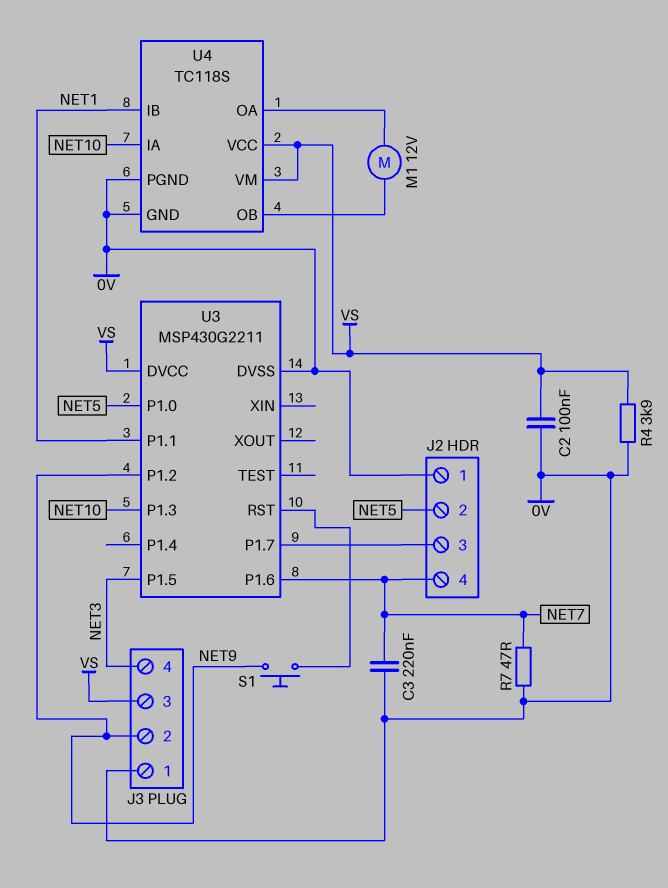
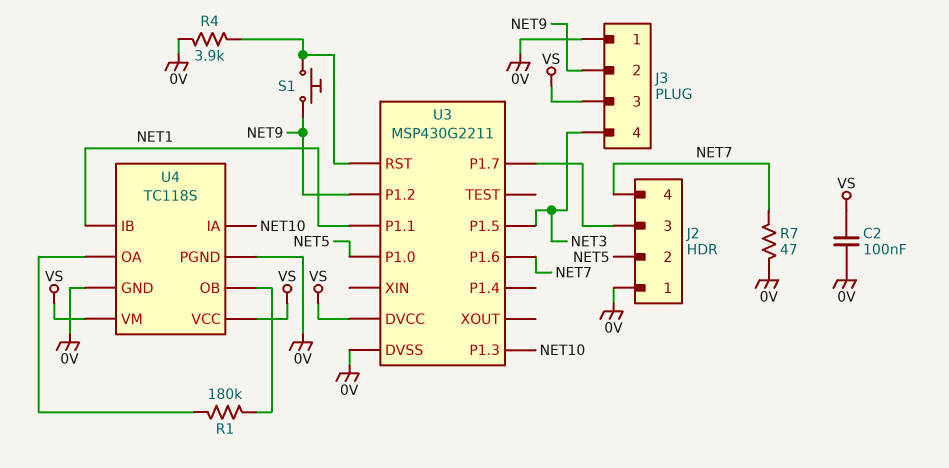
C3: 220nF (0V, NET7) -> none
M1: motor 12V (U4/OA, U4/OB) -> none
R1: none -> 180k (U4/OA, U4/OB)
R4: 3.9k (0V, VS) -> 3.9k (0V, U3/RST)

